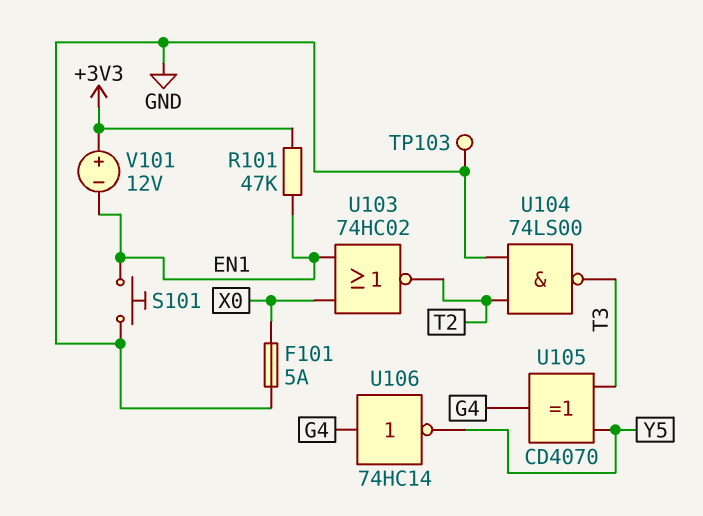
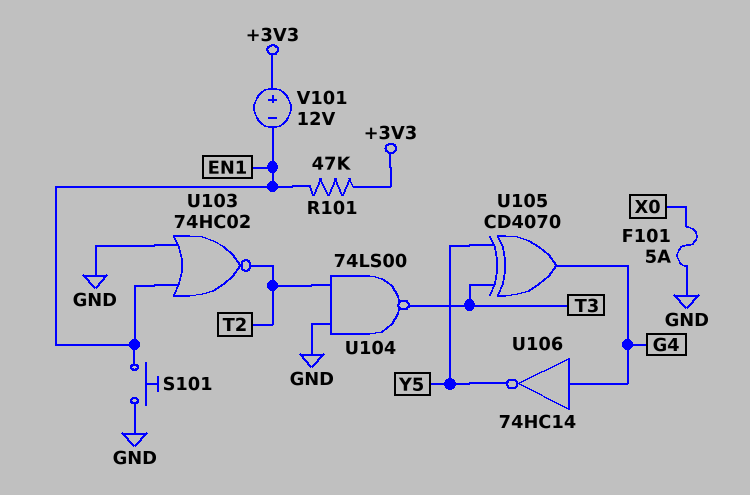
TP103: test point (GND) -> none
U103: NOR 74HC02 (in EN1, in X0, out T2) -> NOR 74HC02 (in EN1, in GND, out T2)

